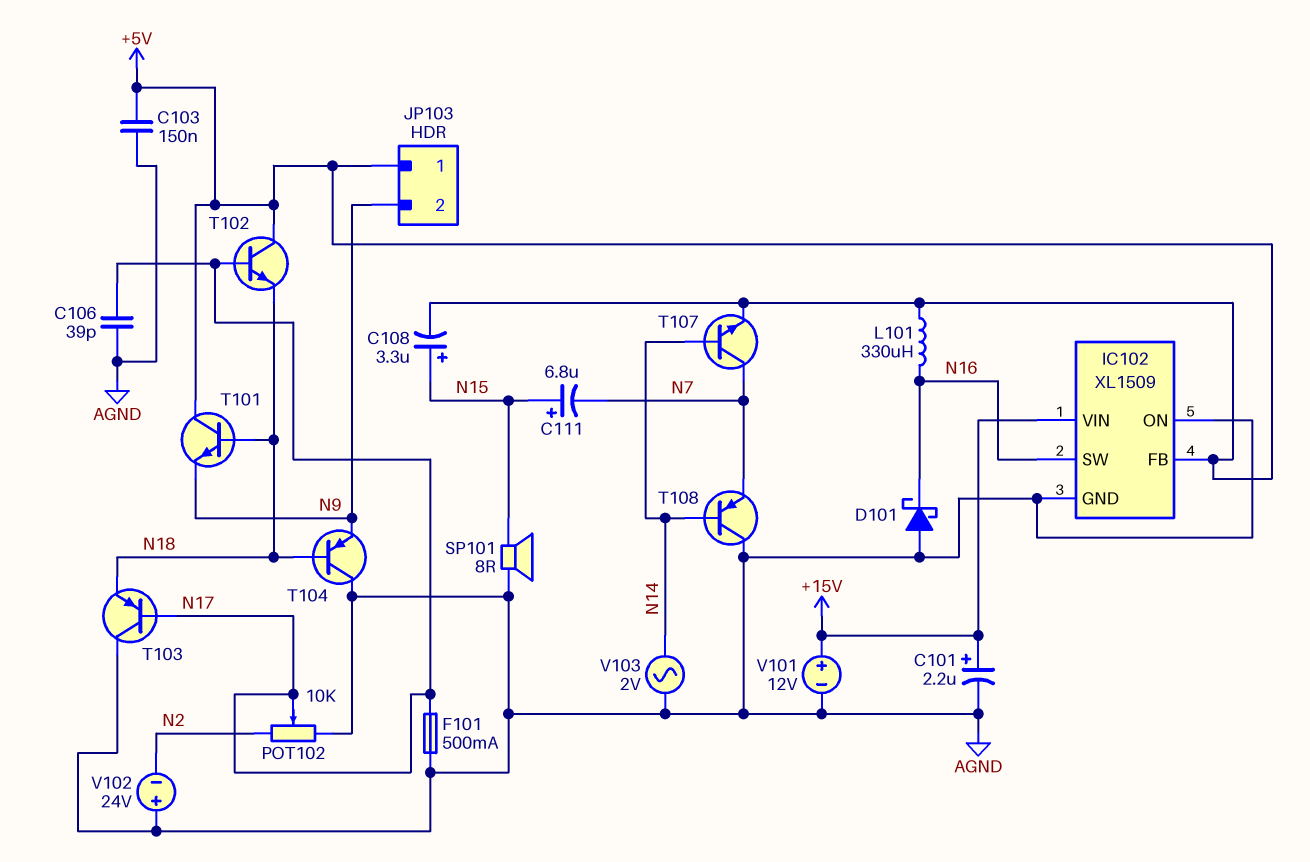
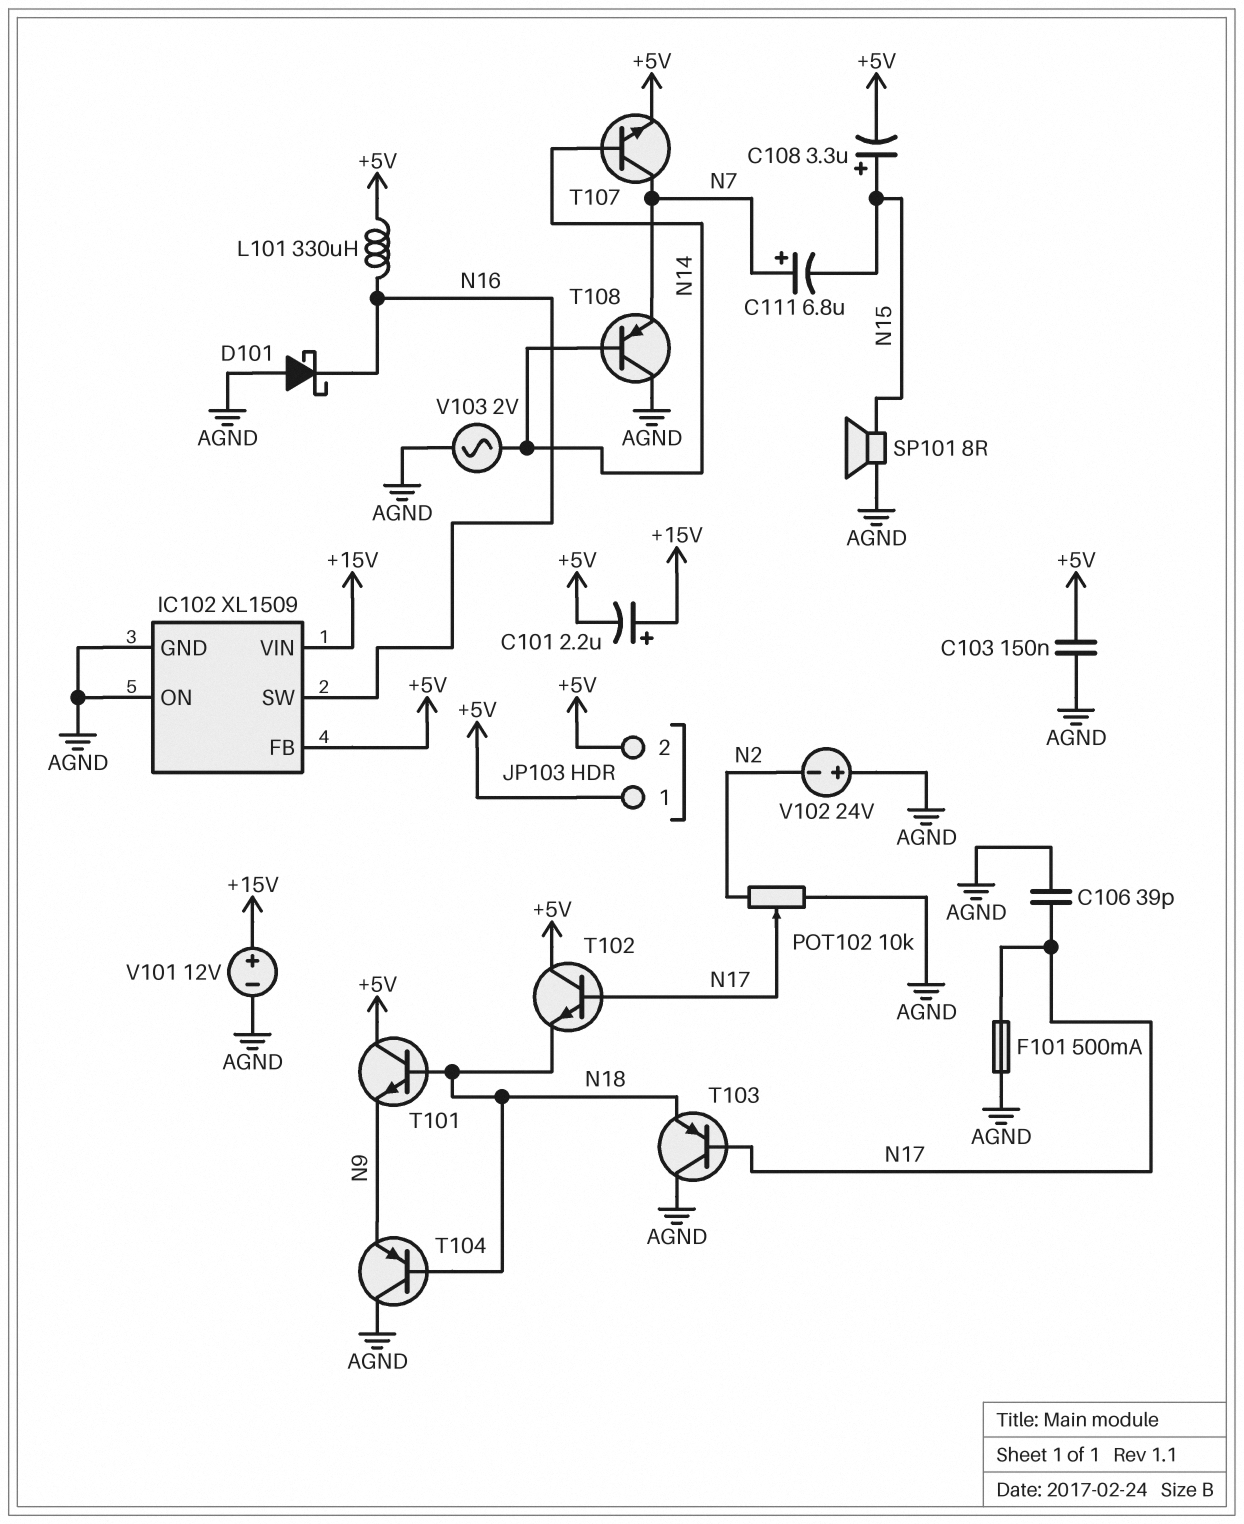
C101: 2.2uF (plus +15V, minus AGND) -> 2.2uF (plus +15V, minus +5V)
C111: 6.8uF (plus N15, minus N7) -> 6.8uF (plus N7, minus N15)
JP103 pin 2: N9 -> +5V

